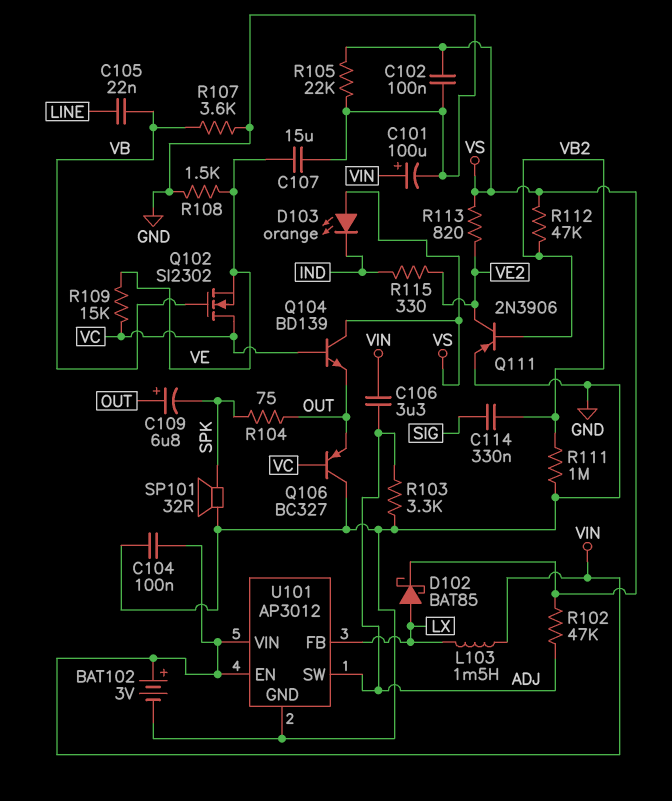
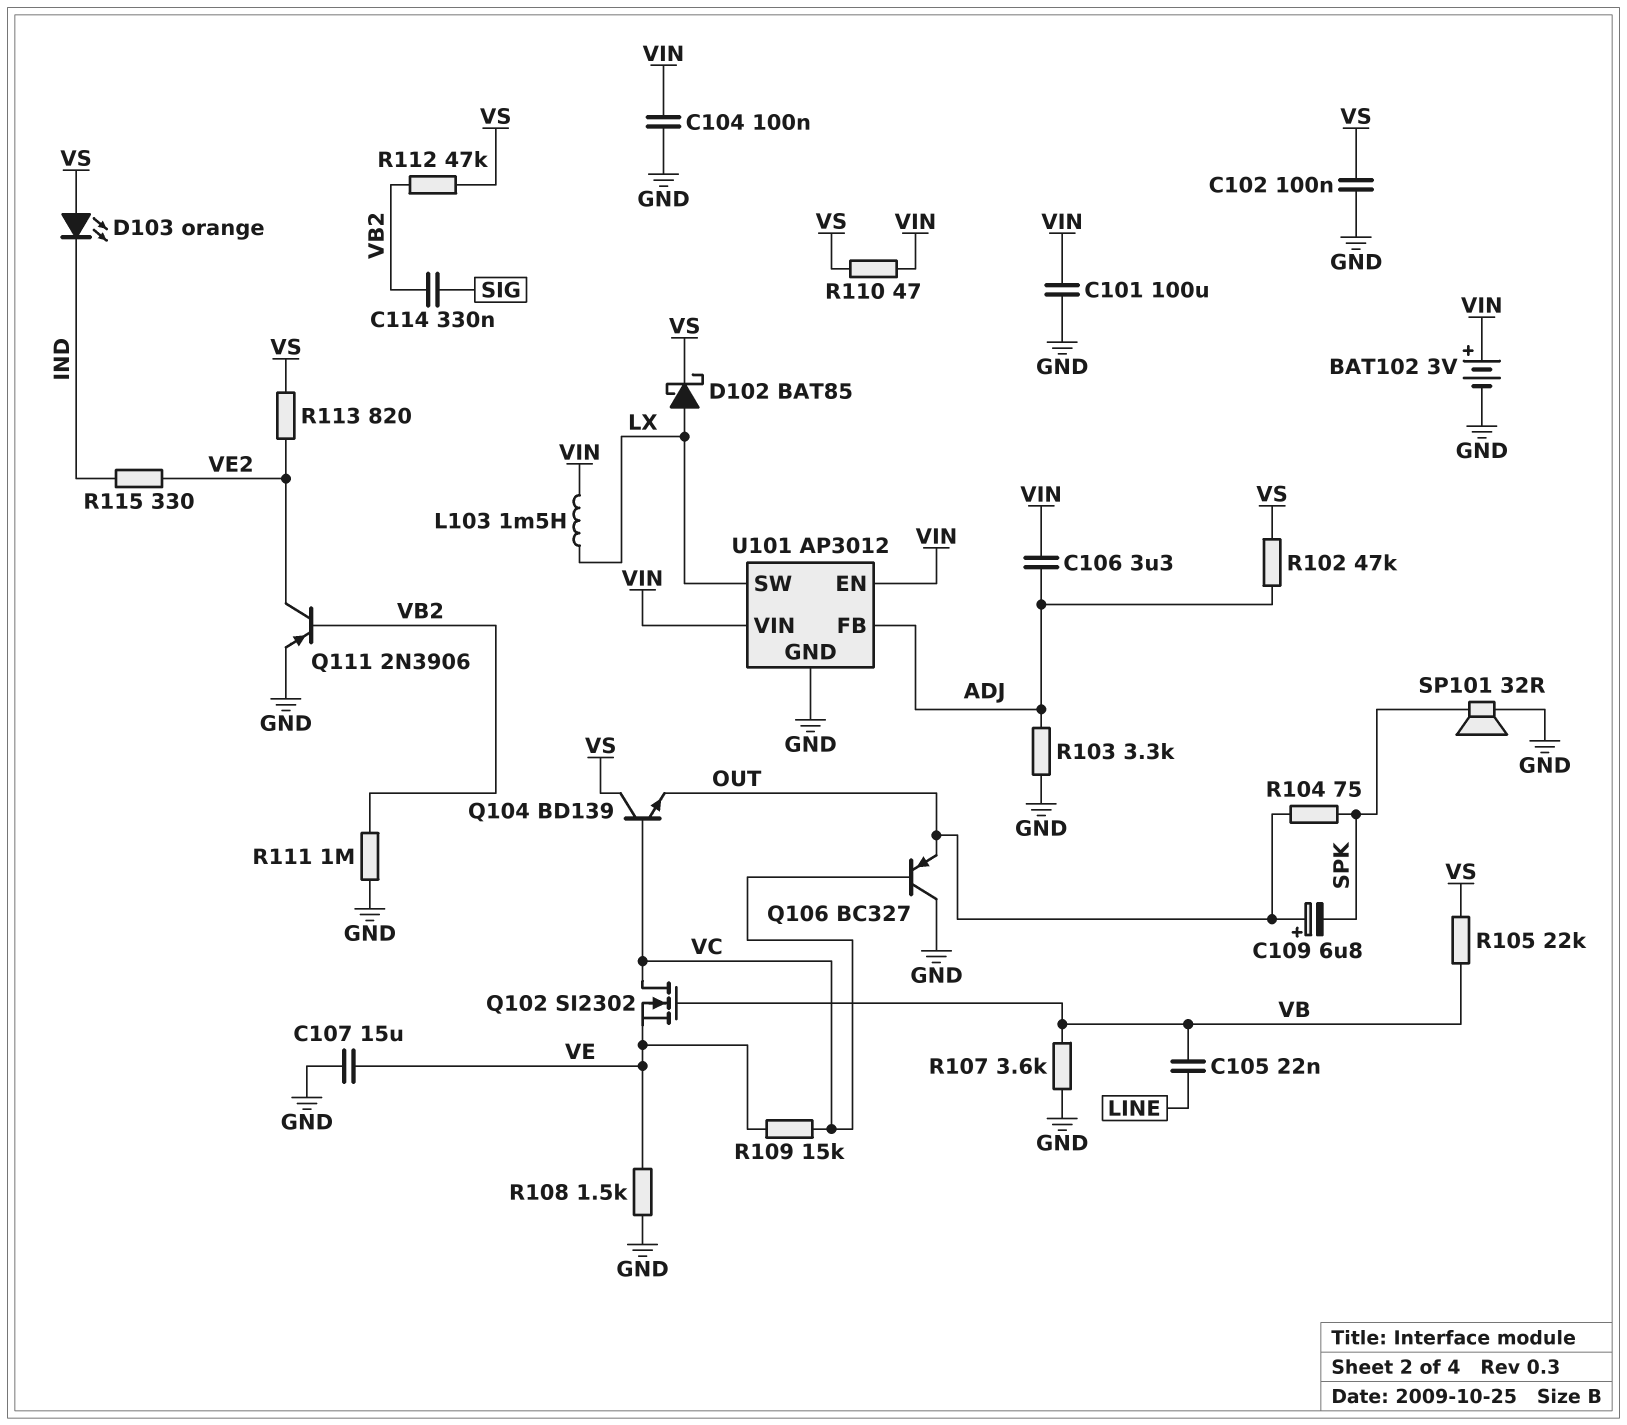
C101: 100uF (plus VIN, minus GND) -> 100uF (GND, VIN)
R105: 22k (GND, VS) -> 22k (VB, VS)
R110: none -> 47 (VIN, VS)
U101 pin FB: LX -> ADJ
U101 pin SW: ADJ -> LX

